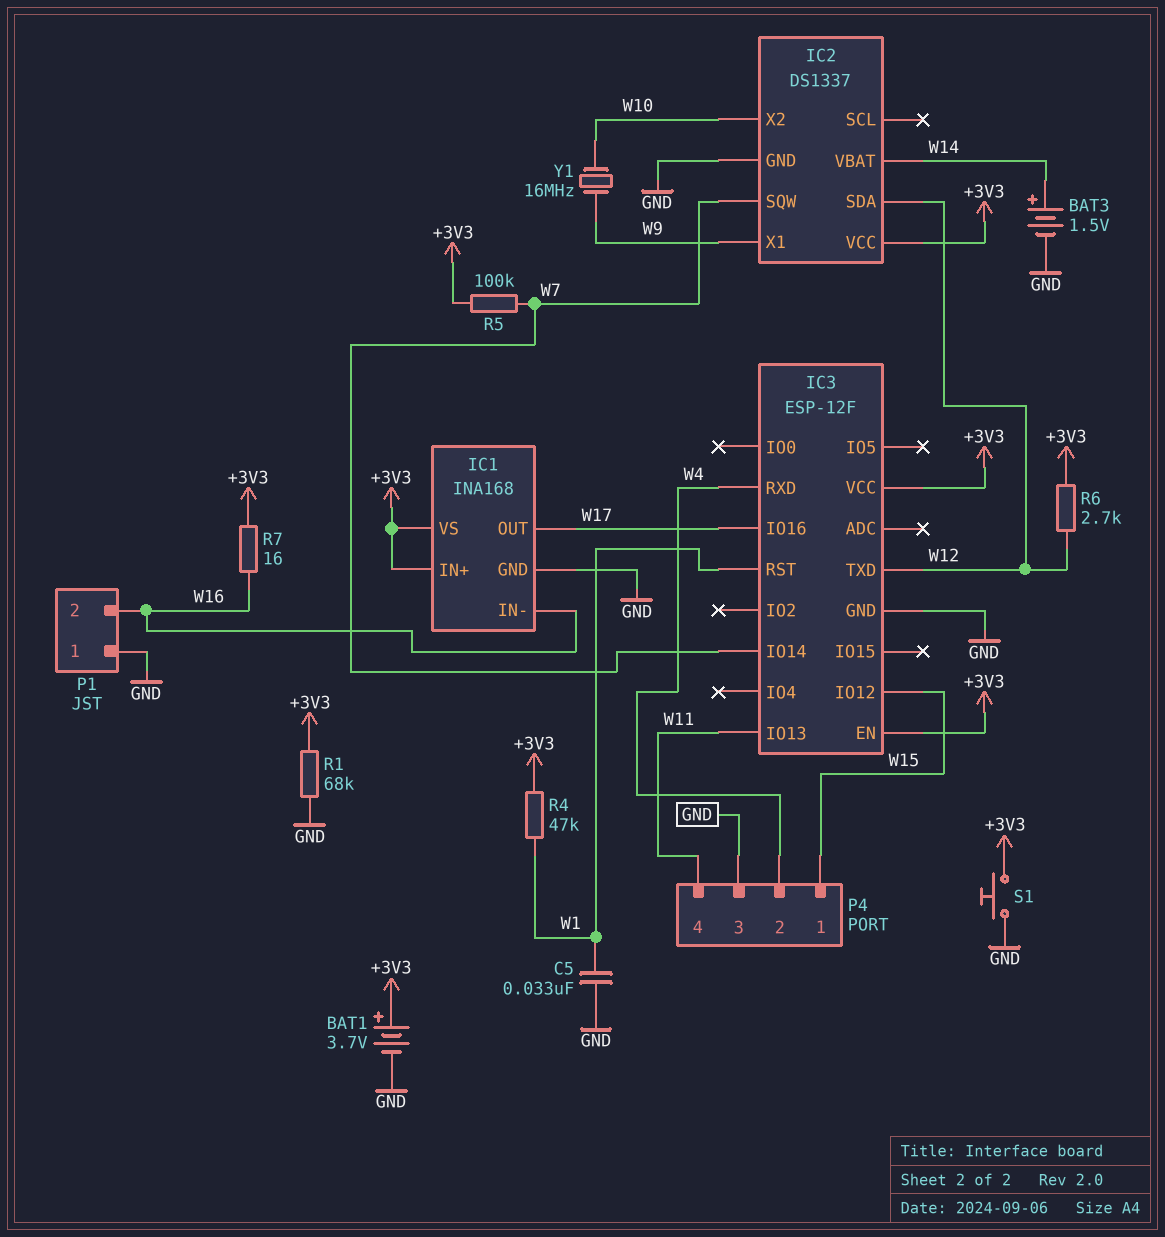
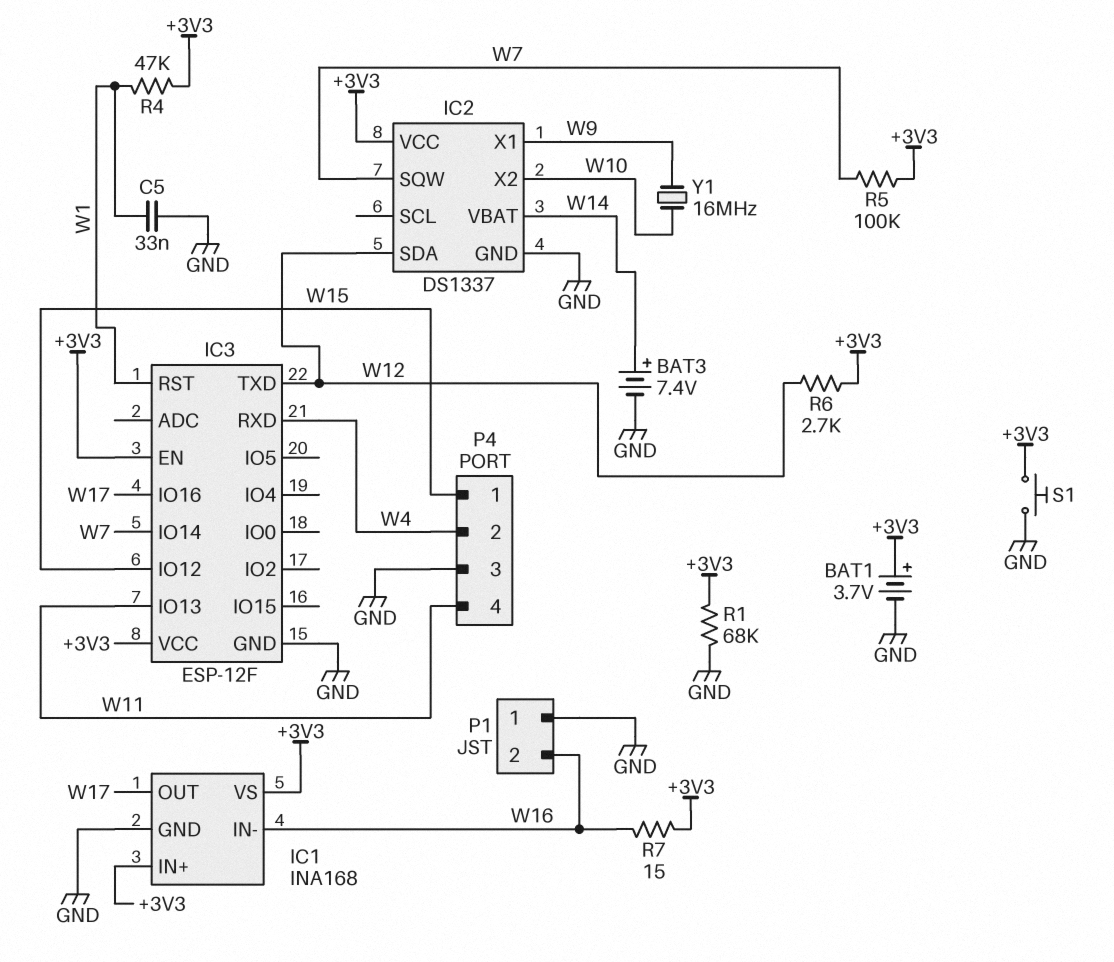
BAT3: 1.5V (plus W14, minus GND) -> 7.4V (plus W14, minus GND)
R7: 16 (+3V3, W16) -> 15 (+3V3, W16)

